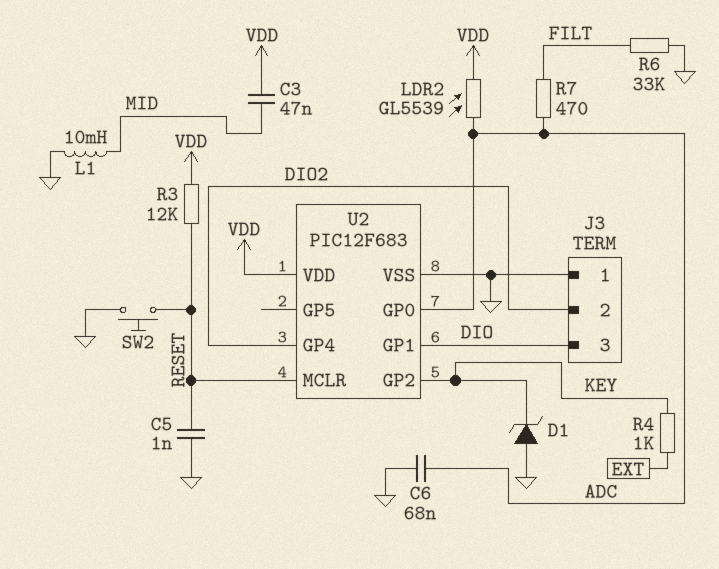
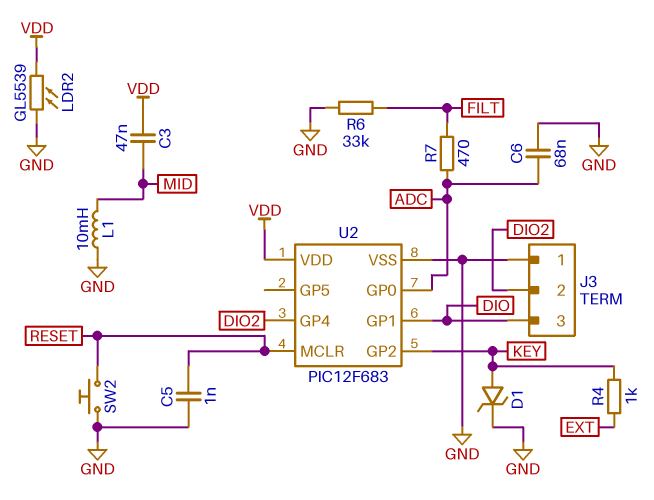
D1: zener (A GND, K KEY) -> zener (A KEY, K GND)
LDR2: GL5539 (ADC, VDD) -> GL5539 (GND, VDD)
R3: 12k (RESET, VDD) -> none

